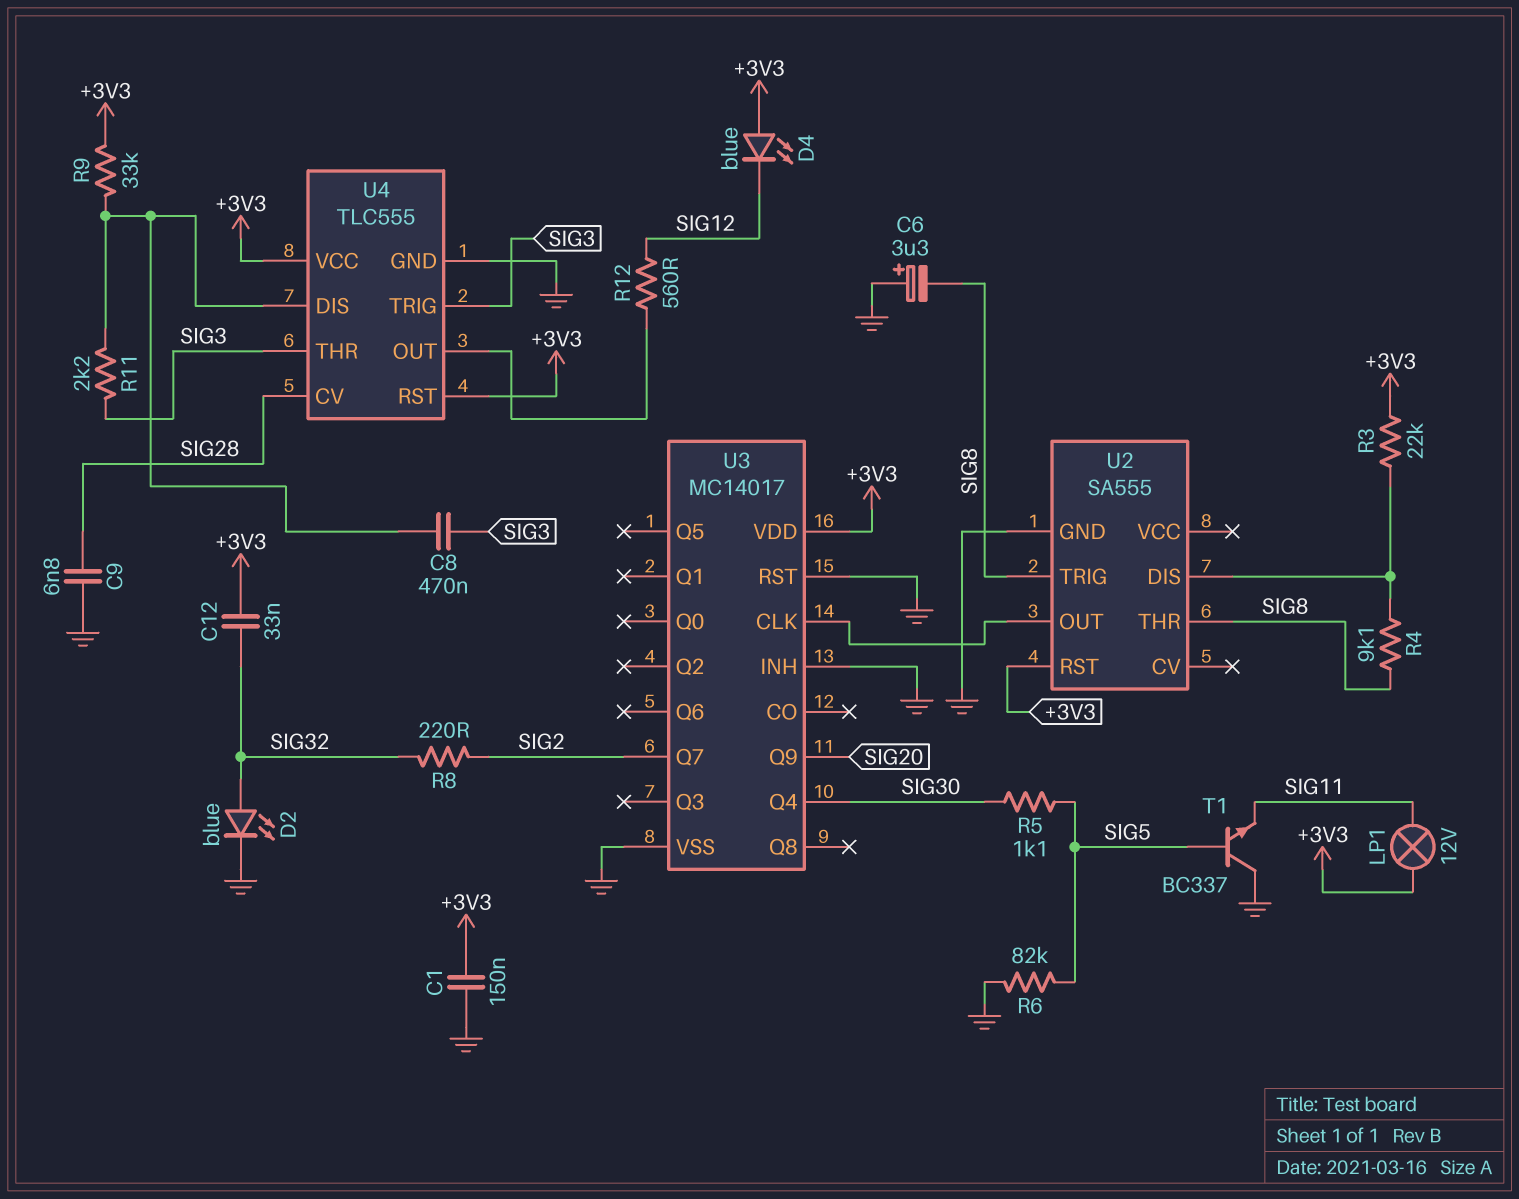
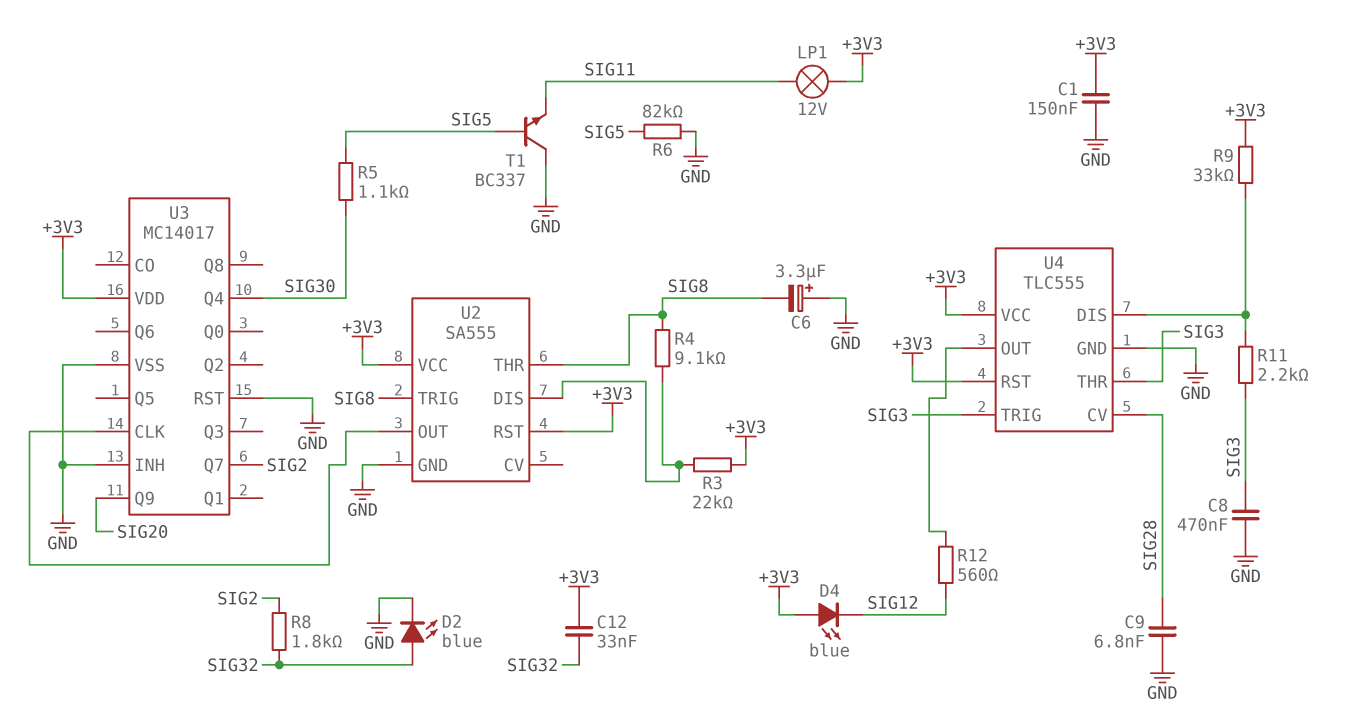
C8: 470nF (SIG3, U4/DIS) -> 470nF (GND, SIG3)
R8: 220 (SIG2, SIG32) -> 1.8k (SIG2, SIG32)
U2 pin VCC: none -> +3V3

